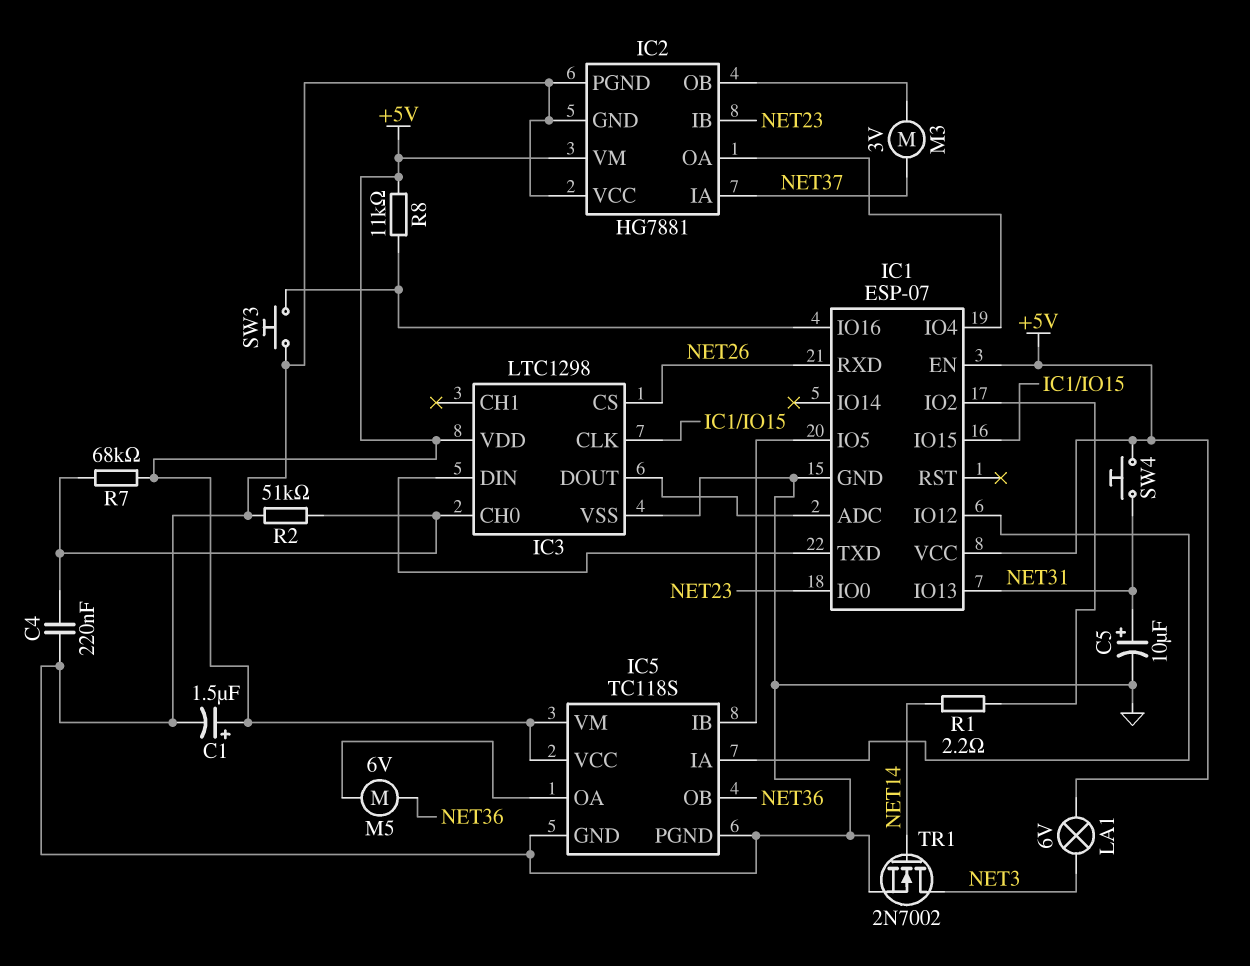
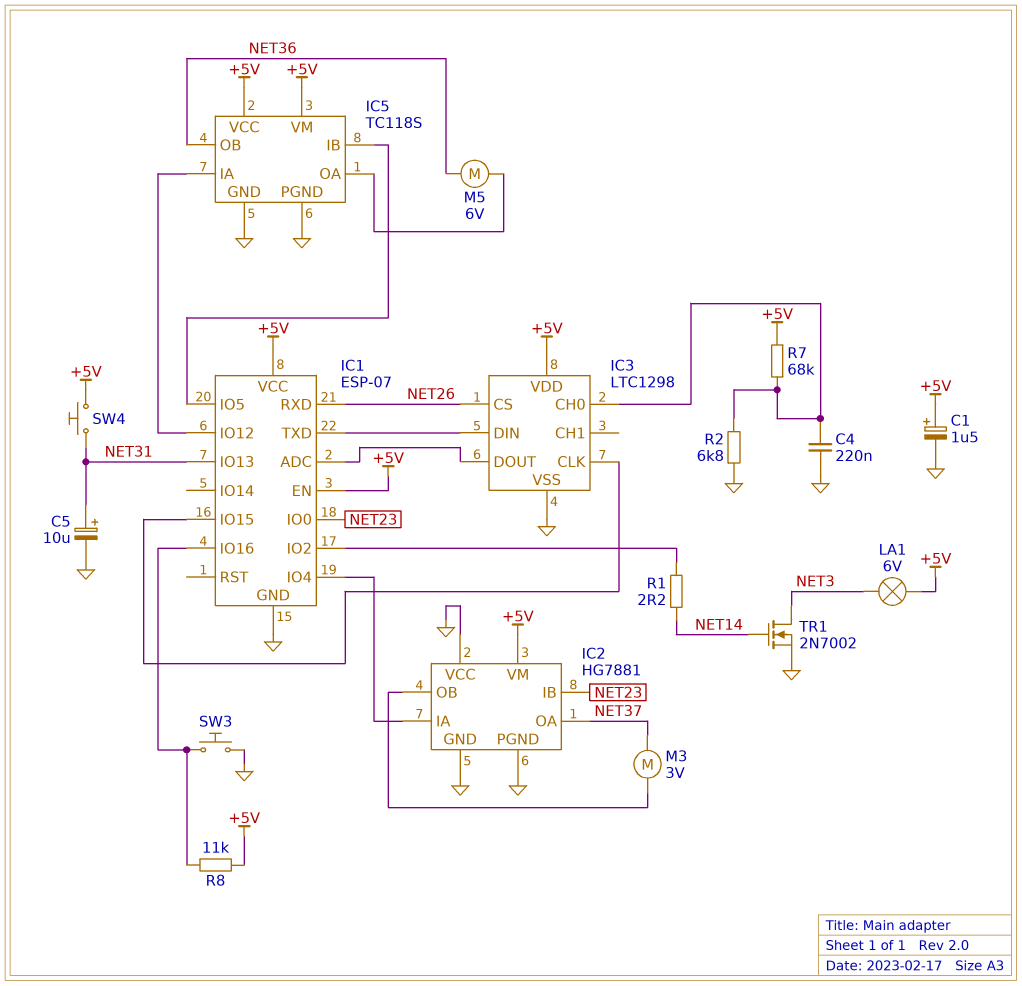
IC2 pin IA: NET37 -> IC1/IO4
IC2 pin OA: IC1/IO4 -> NET37
R2: 51k (GND, IC3/CH0) -> 6.8k (GND, IC3/CH0)

